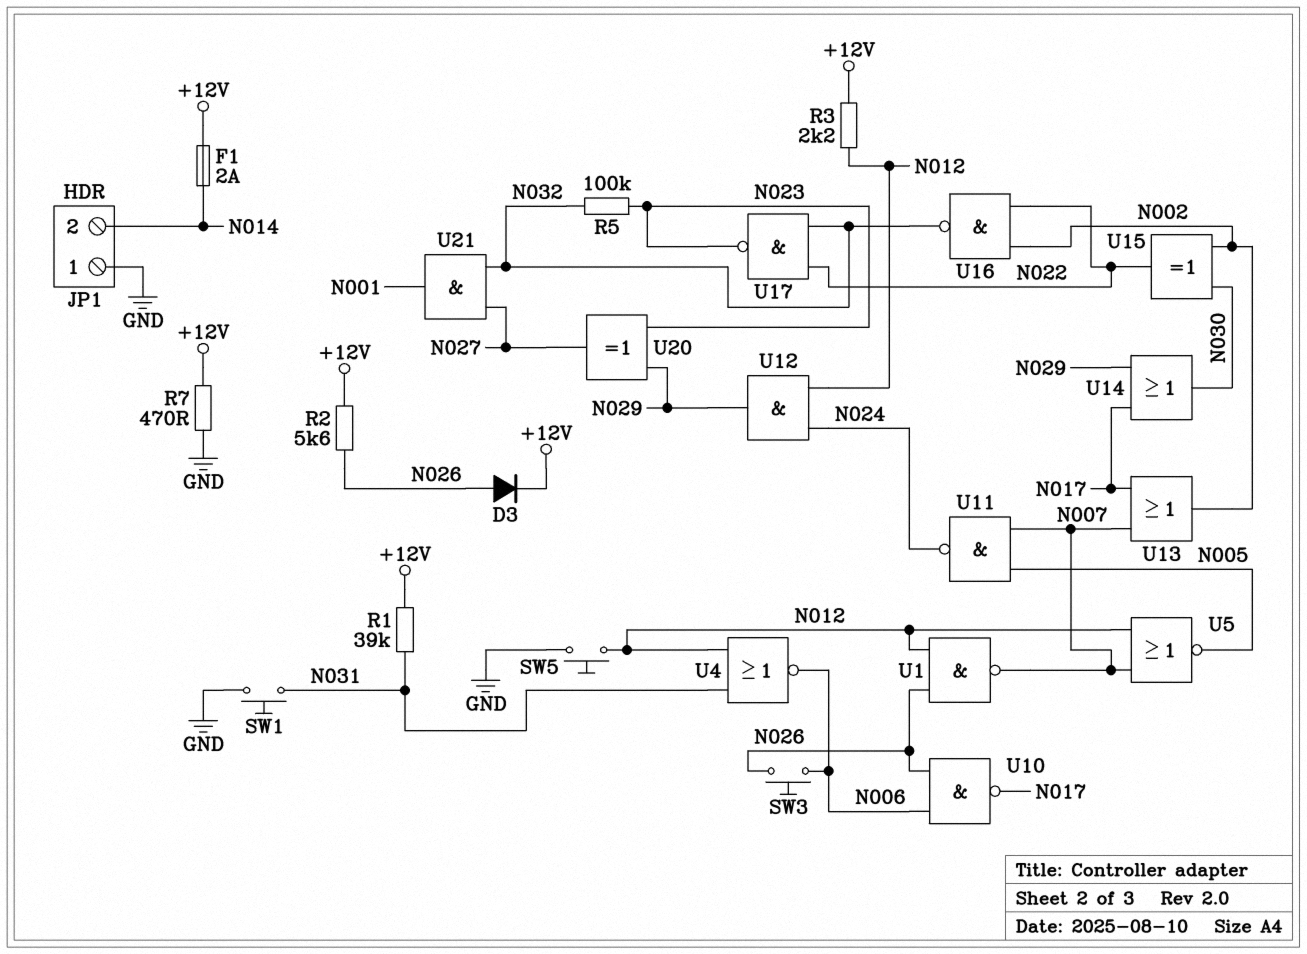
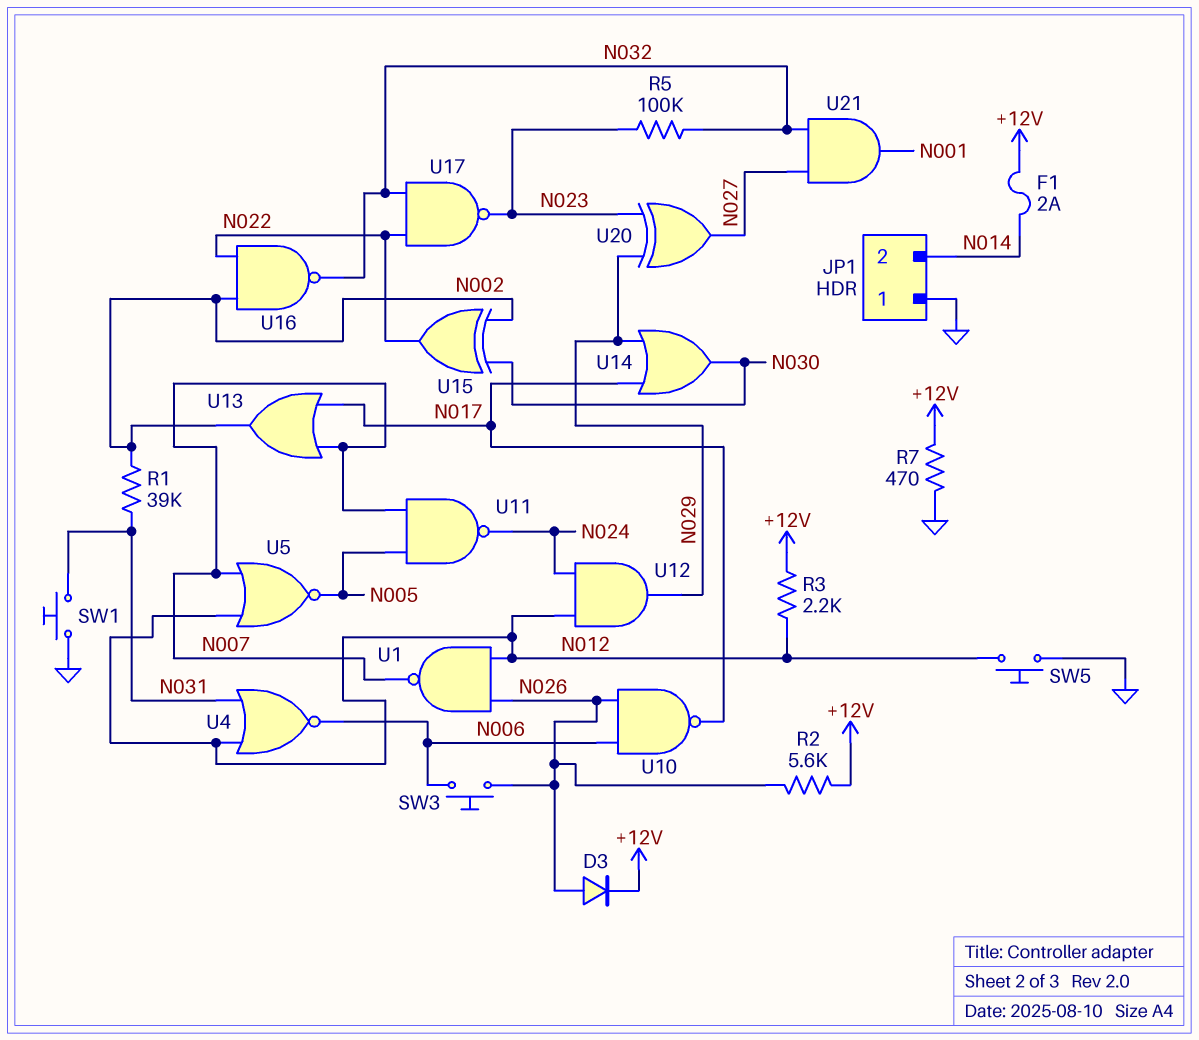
R1: 39k (+12V, N031) -> 39k (N002, N031)

